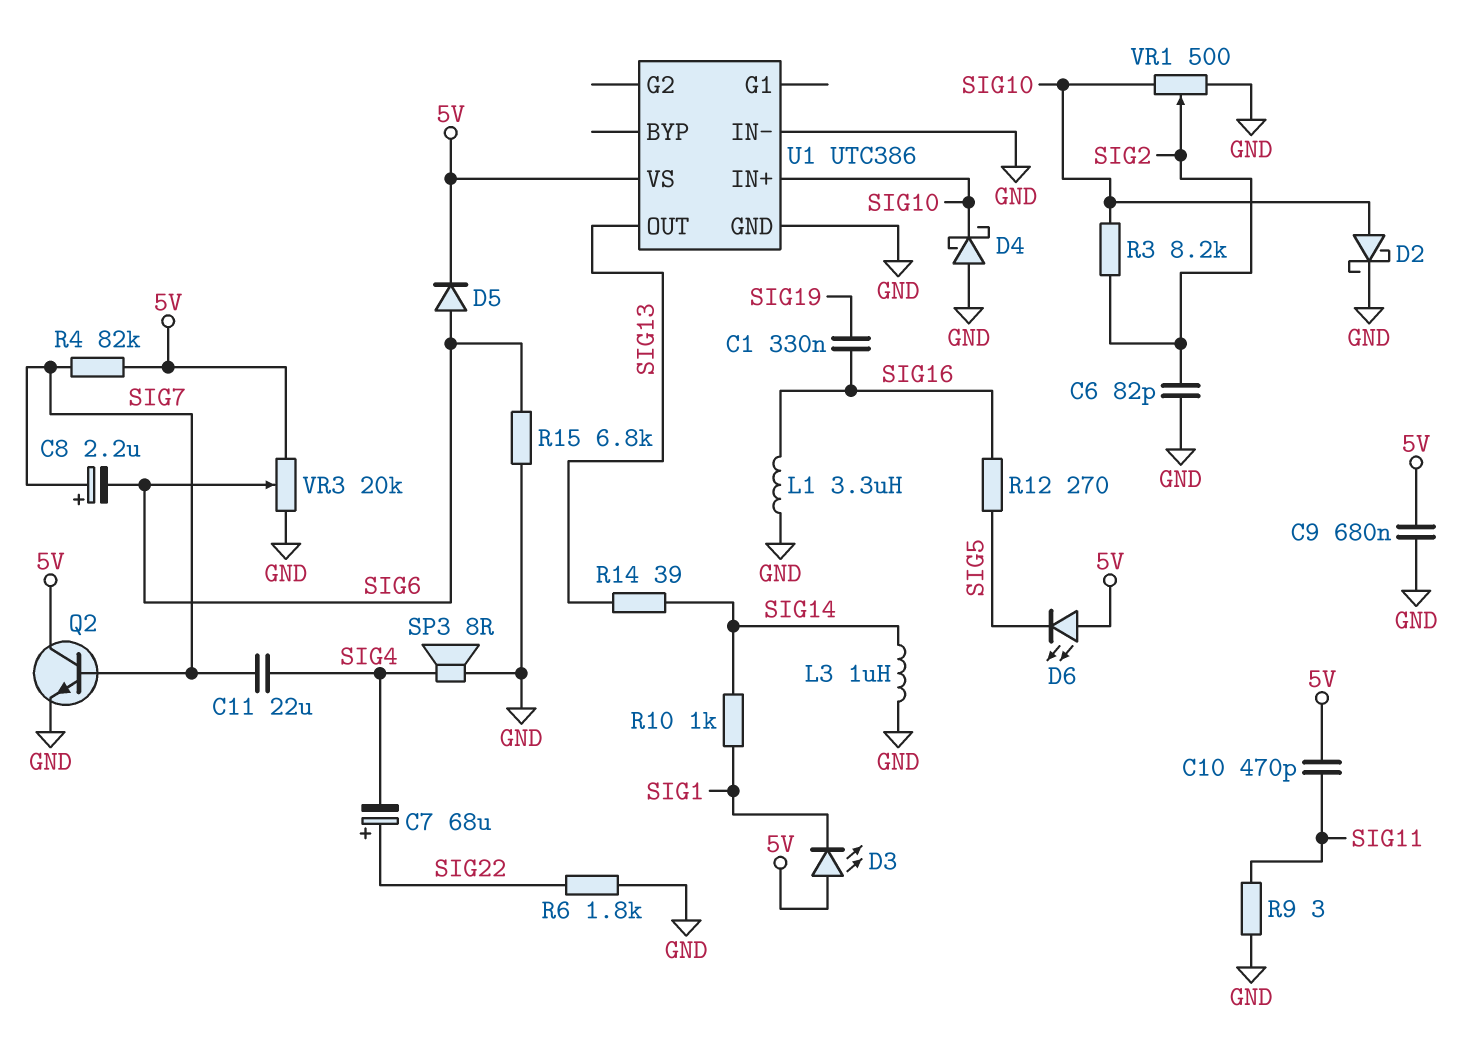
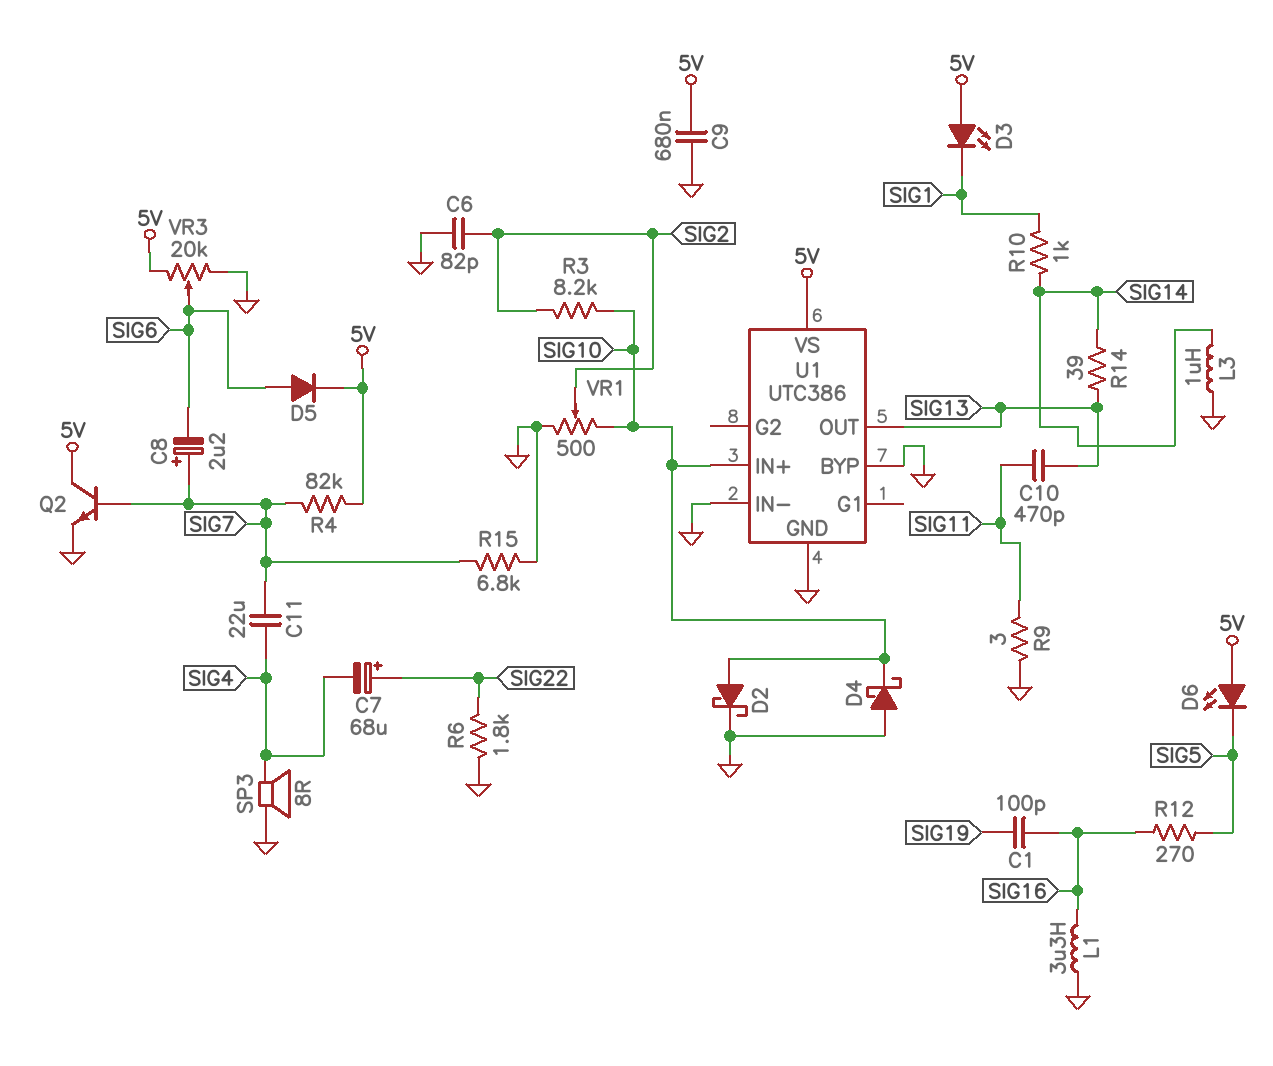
C1: 330nF (SIG16, SIG19) -> 100pF (SIG16, SIG19)
C10: 470pF (5V, SIG11) -> 470pF (SIG11, SIG13)
R15: 6.8k (GND, SIG6) -> 6.8k (GND, SIG7)
U1 pin BYP: none -> GND

